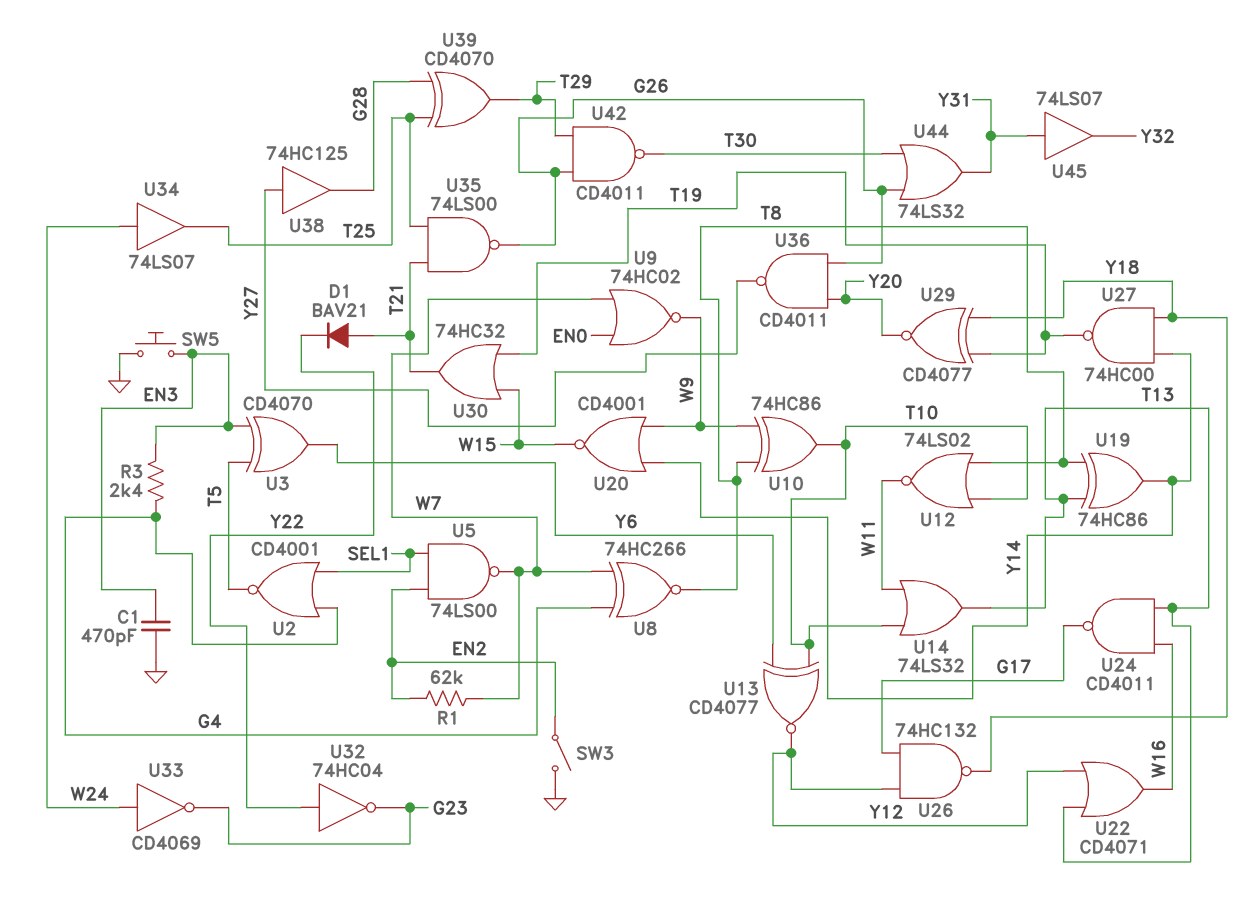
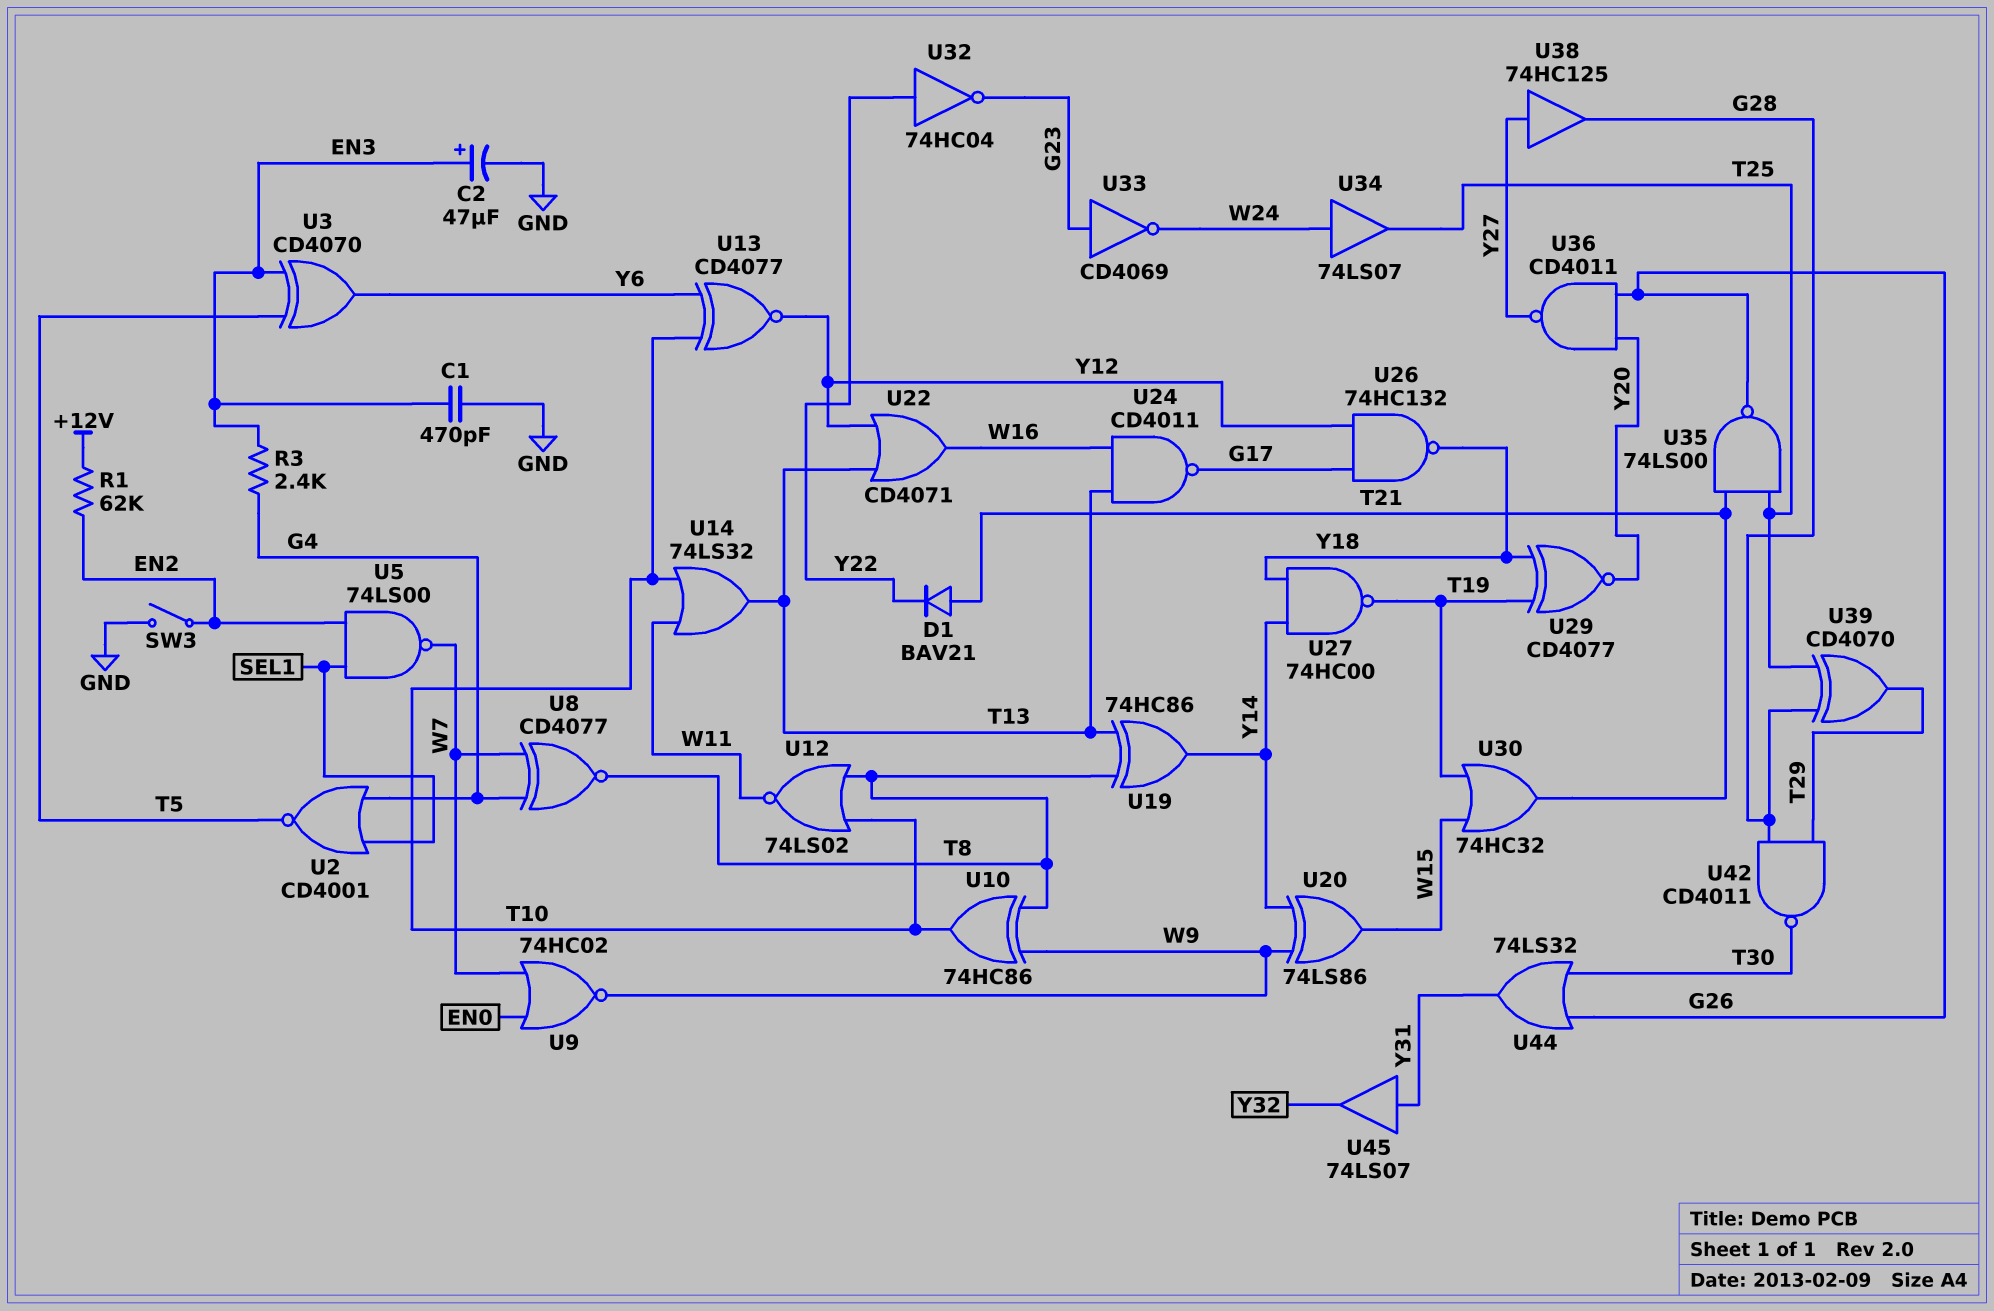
C2: none -> 47uF (plus EN3, minus GND)
R1: 62k (EN2, W7) -> 62k (+12V, EN2)
SW5: button (EN3, GND) -> none
U8: XNOR 74HC266 (in G4, in W7, out T8) -> XNOR CD4077 (in G4, in W7, out T8)
U20: NOR CD4001 (in W9, in Y14, out W15) -> XOR 74LS86 (in W9, in Y14, out W15)
U33: NOT CD4069 (in W24, out G23) -> NOT CD4069 (in G23, out W24)
U42: NAND CD4011 (in G26, in T29, out T30) -> NAND CD4011 (in G28, in T29, out T30)

